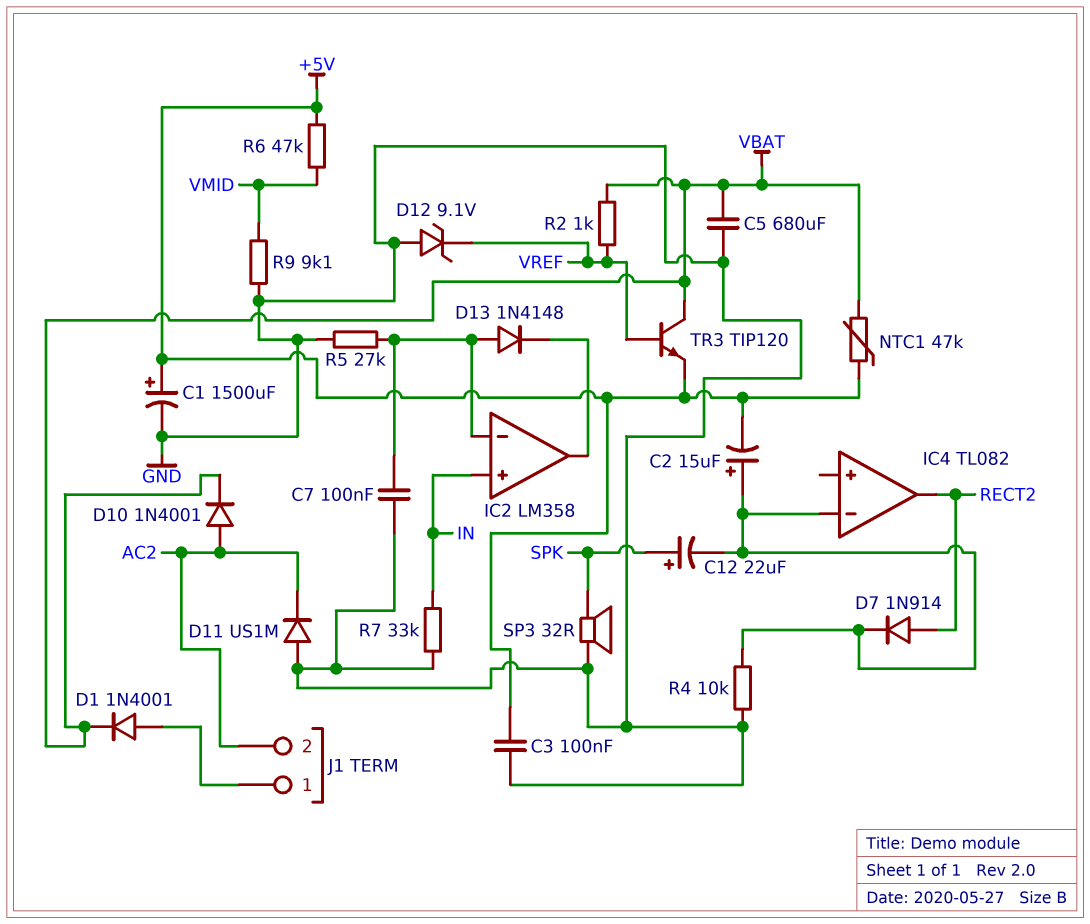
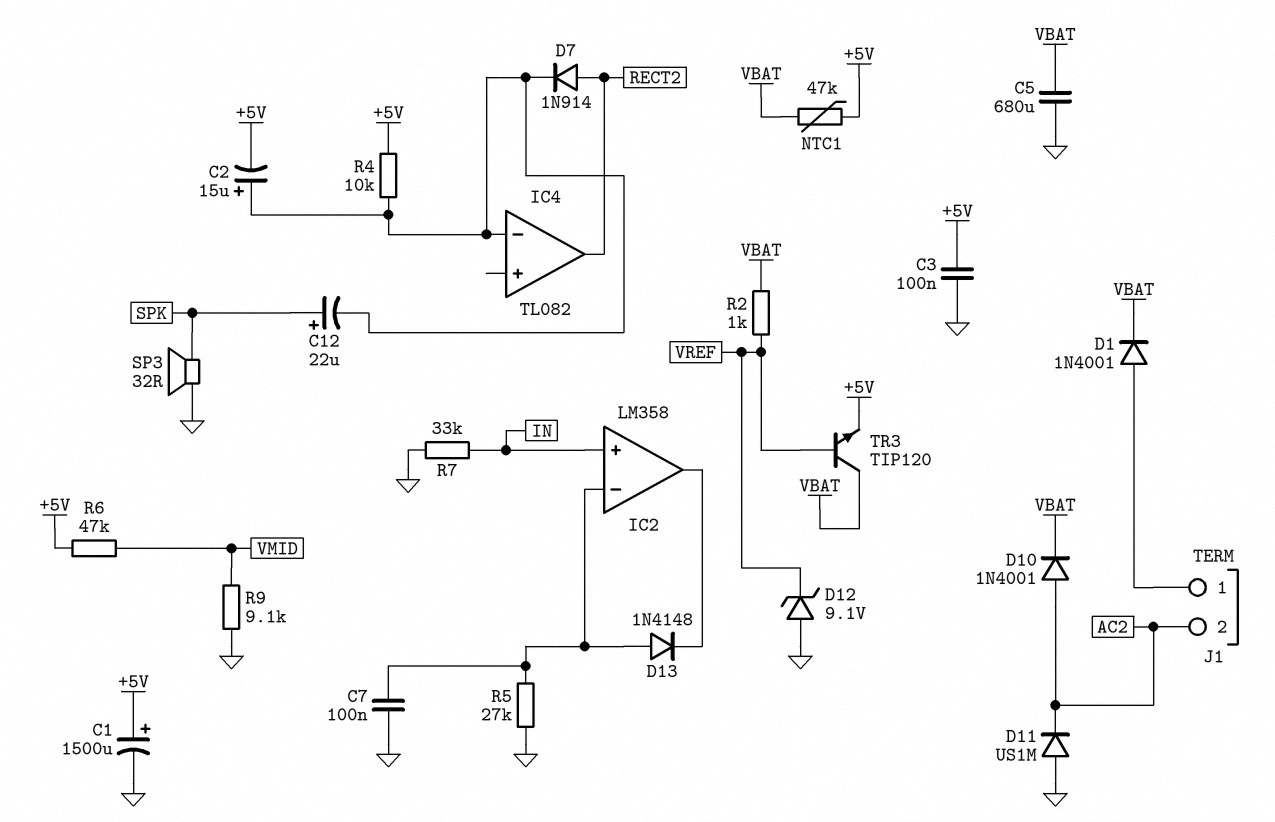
R4: 10k (GND, IC4/in-) -> 10k (+5V, IC4/in-)

